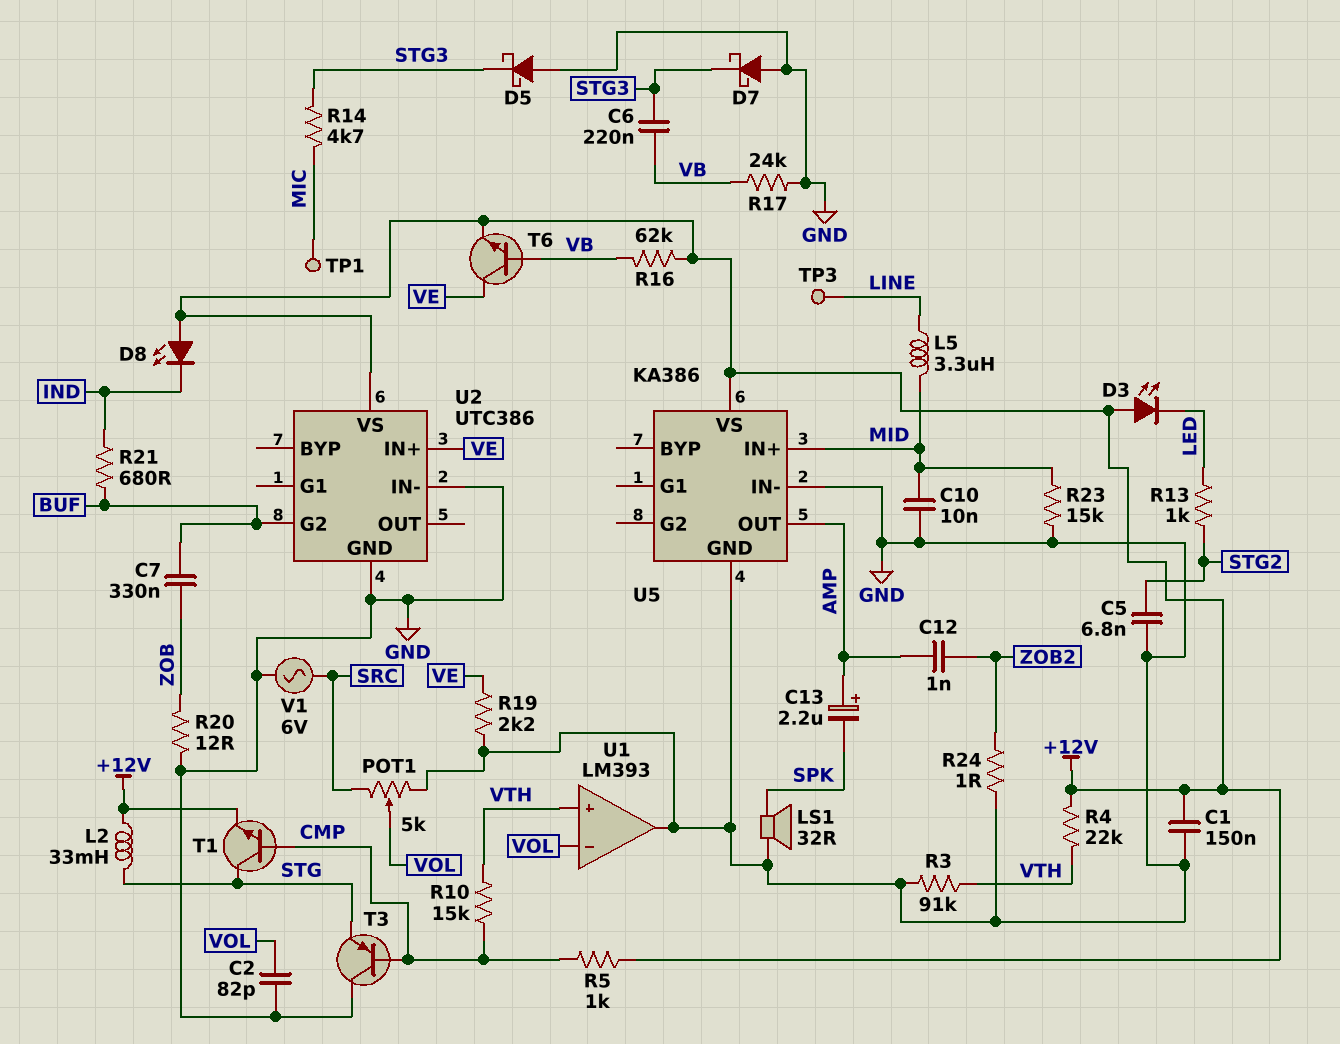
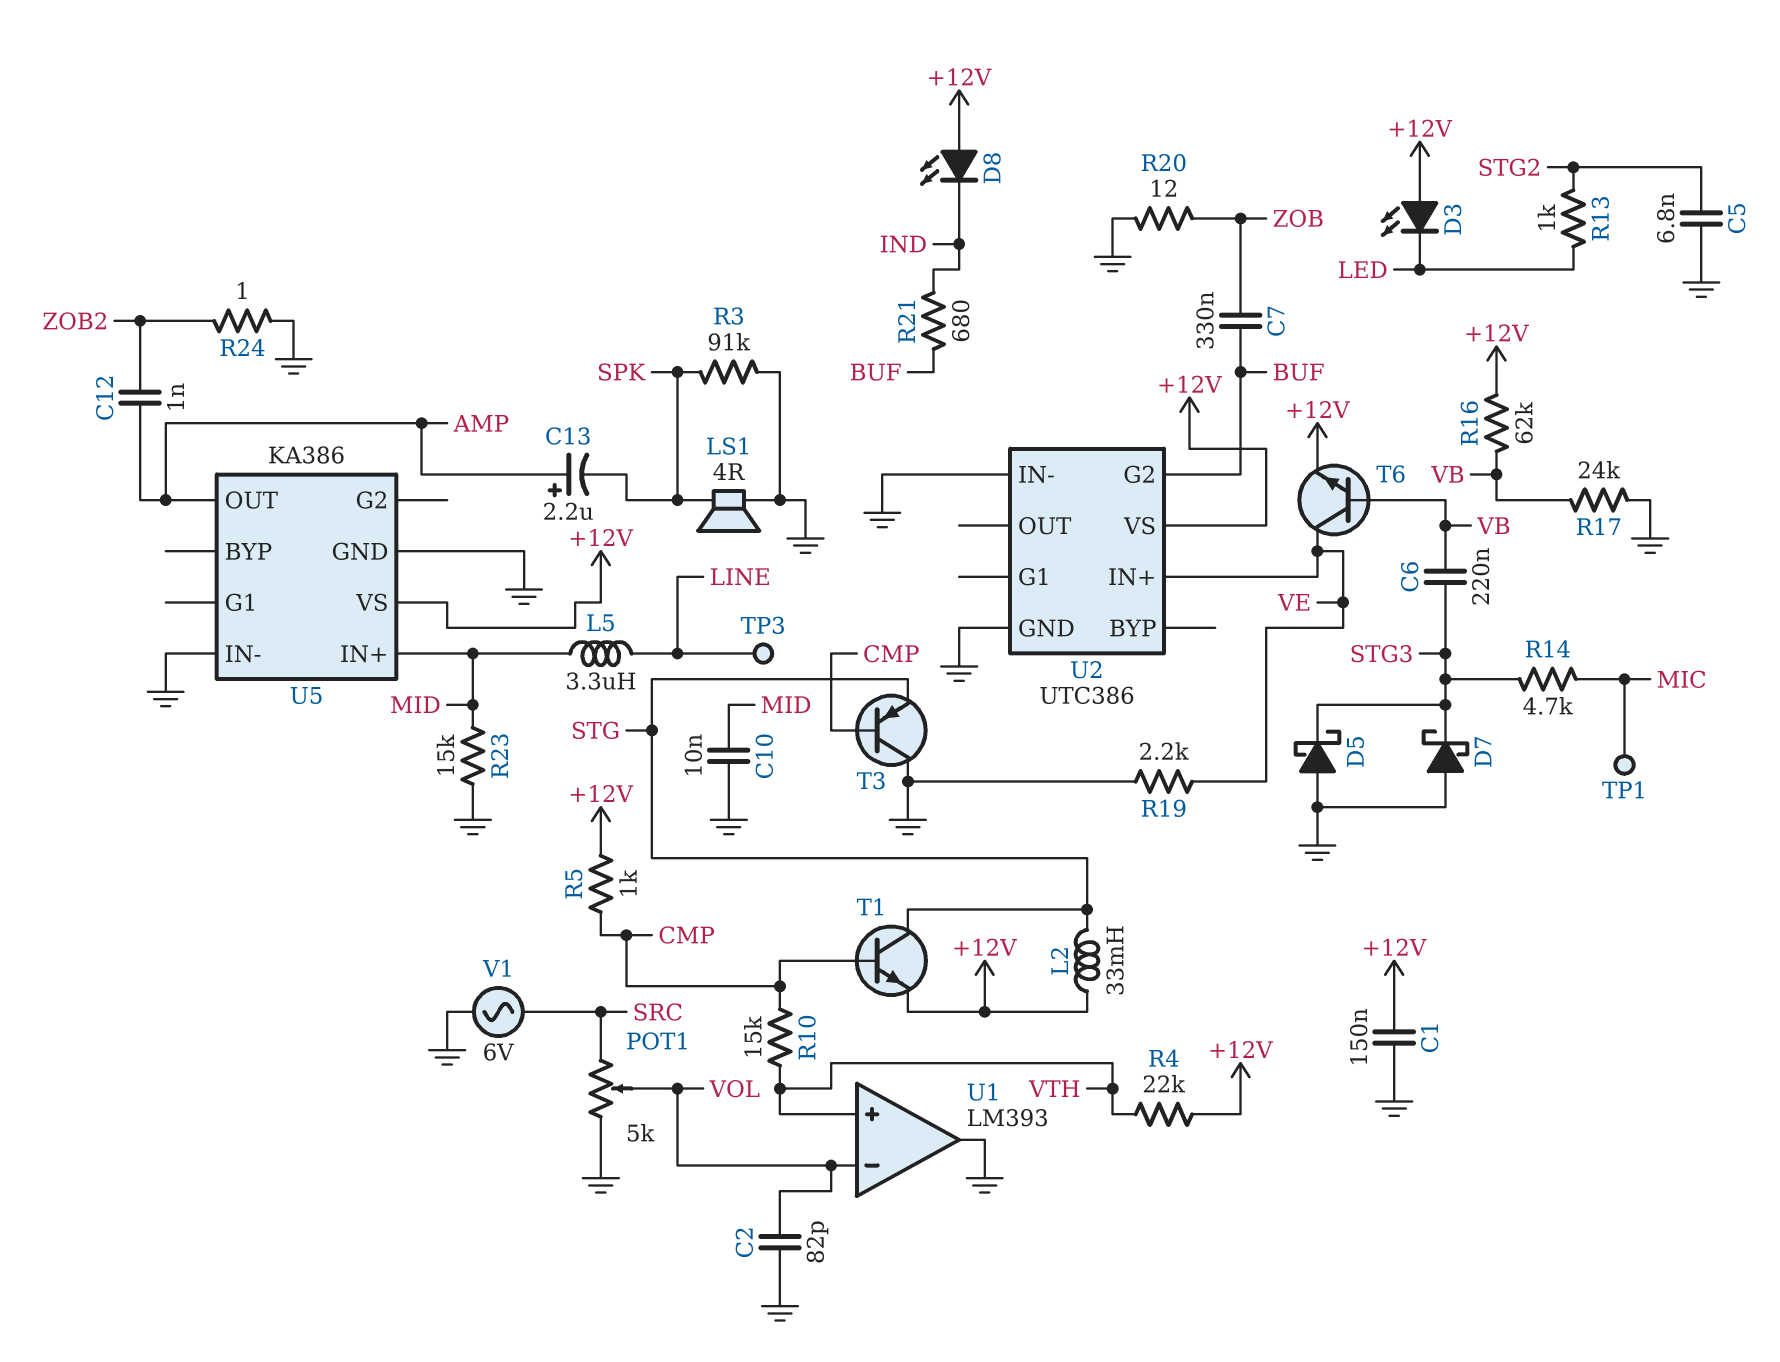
LS1: speaker 32R (GND, SPK) -> speaker 4R (GND, SPK)
R3: 91k (GND, VTH) -> 91k (GND, SPK)

